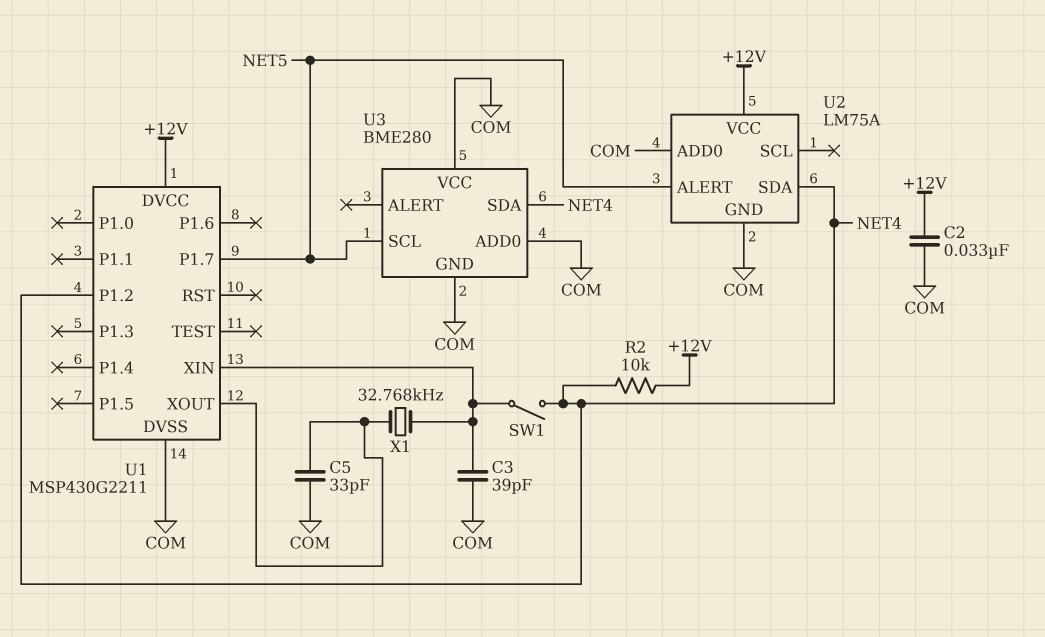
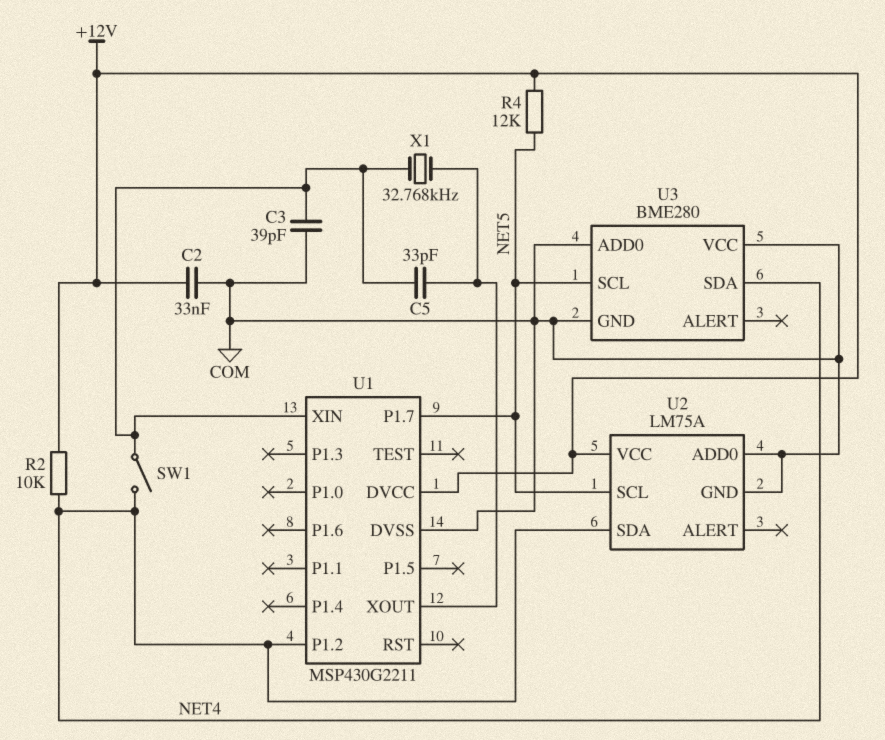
C5: 33pF (COM, U1/XOUT) -> 33pF (U1/XIN, U1/XOUT)
R4: none -> 12k (+12V, NET5)
U2 pin ALERT: NET5 -> none
U2 pin SCL: none -> NET5

